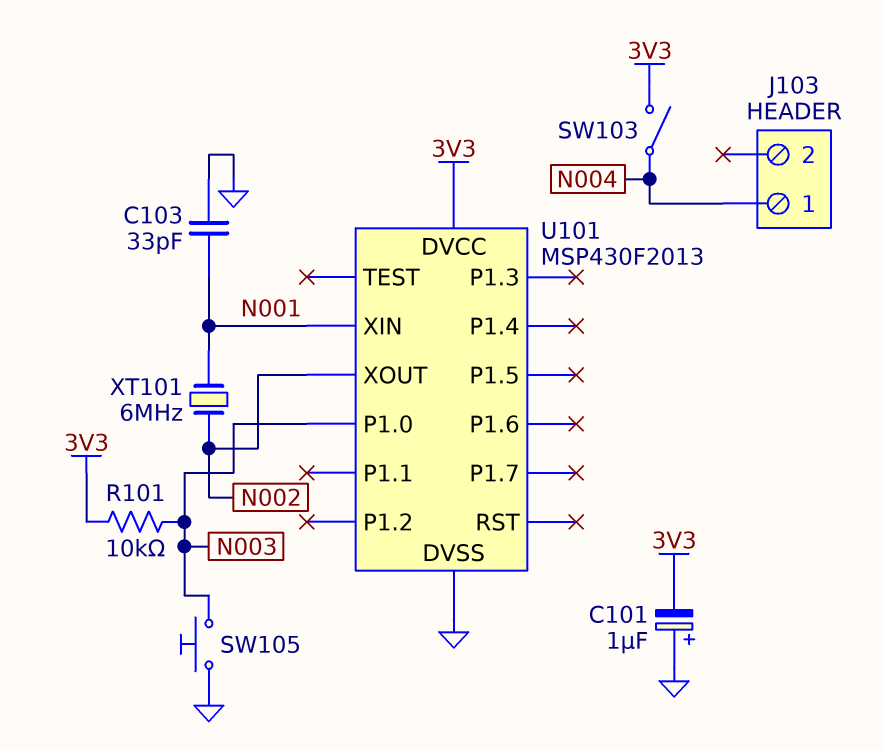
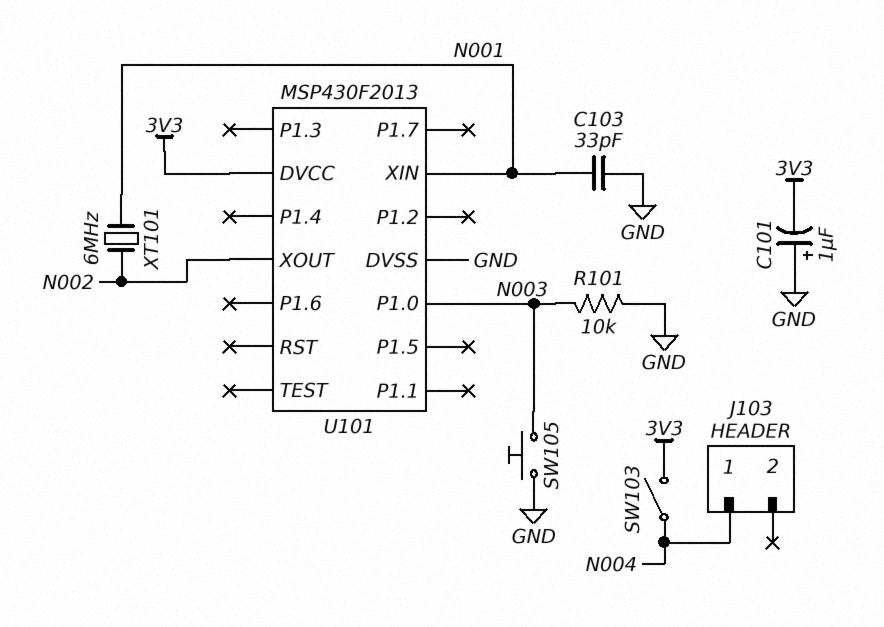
R101: 10k (3V3, N003) -> 10k (GND, N003)

